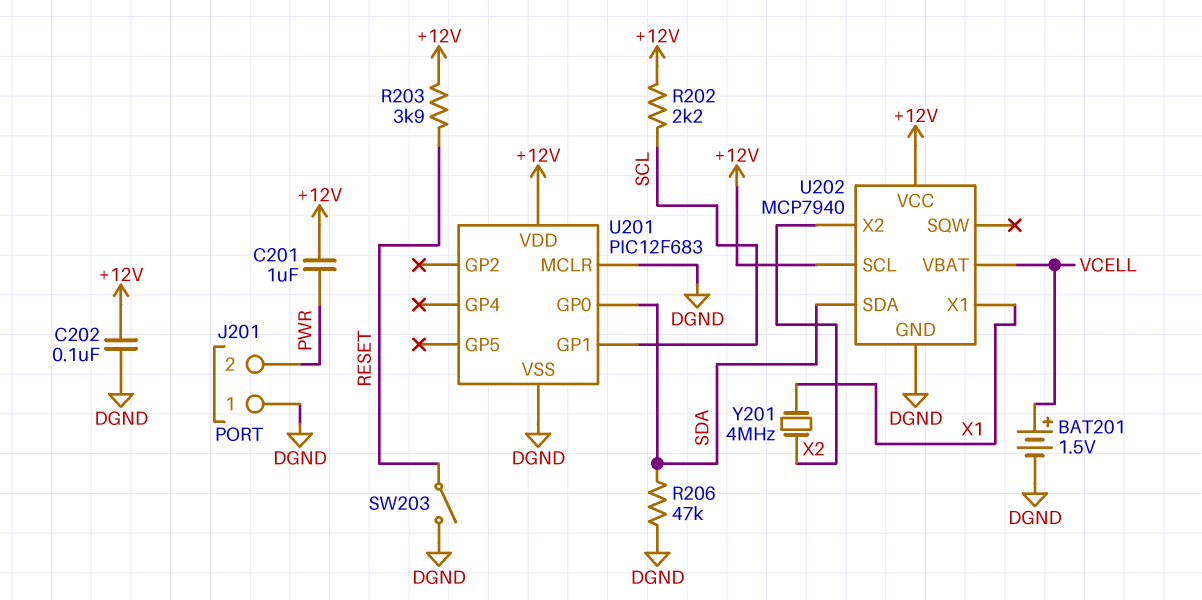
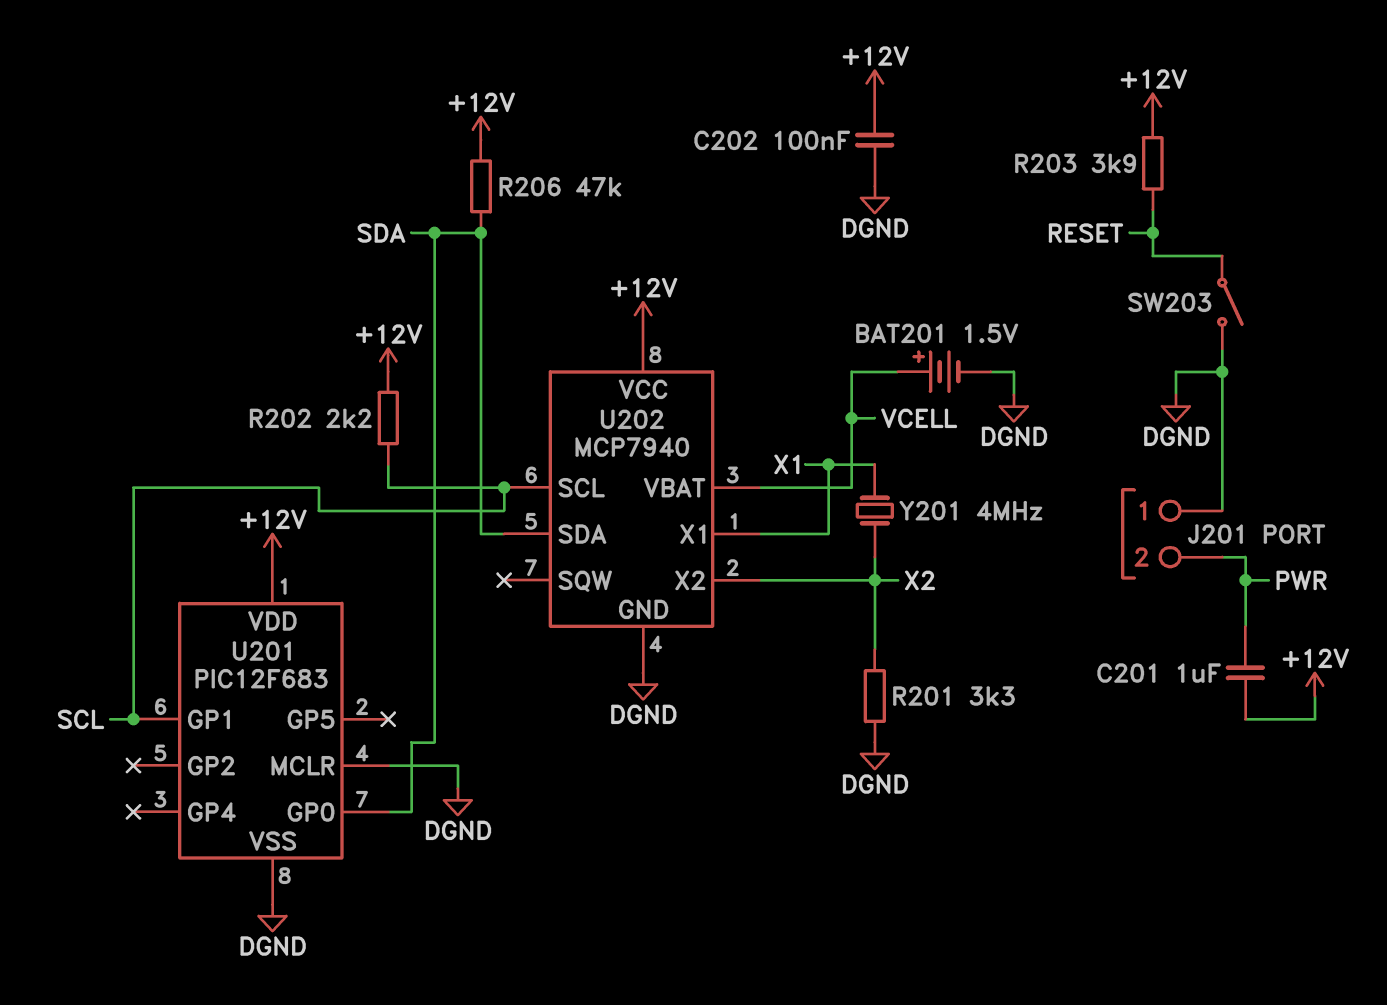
R201: none -> 3.3k (DGND, X2)
R206: 47k (DGND, SDA) -> 47k (+12V, SDA)
U202 pin SCL: +12V -> SCL

